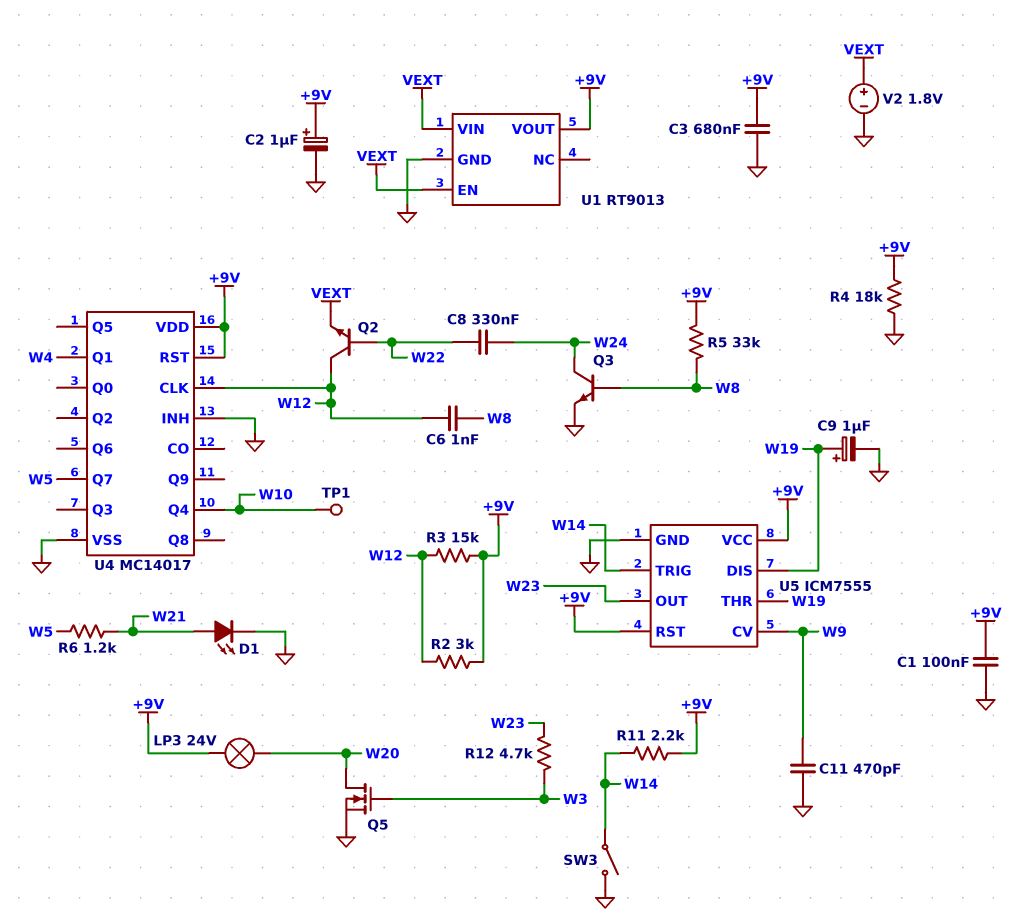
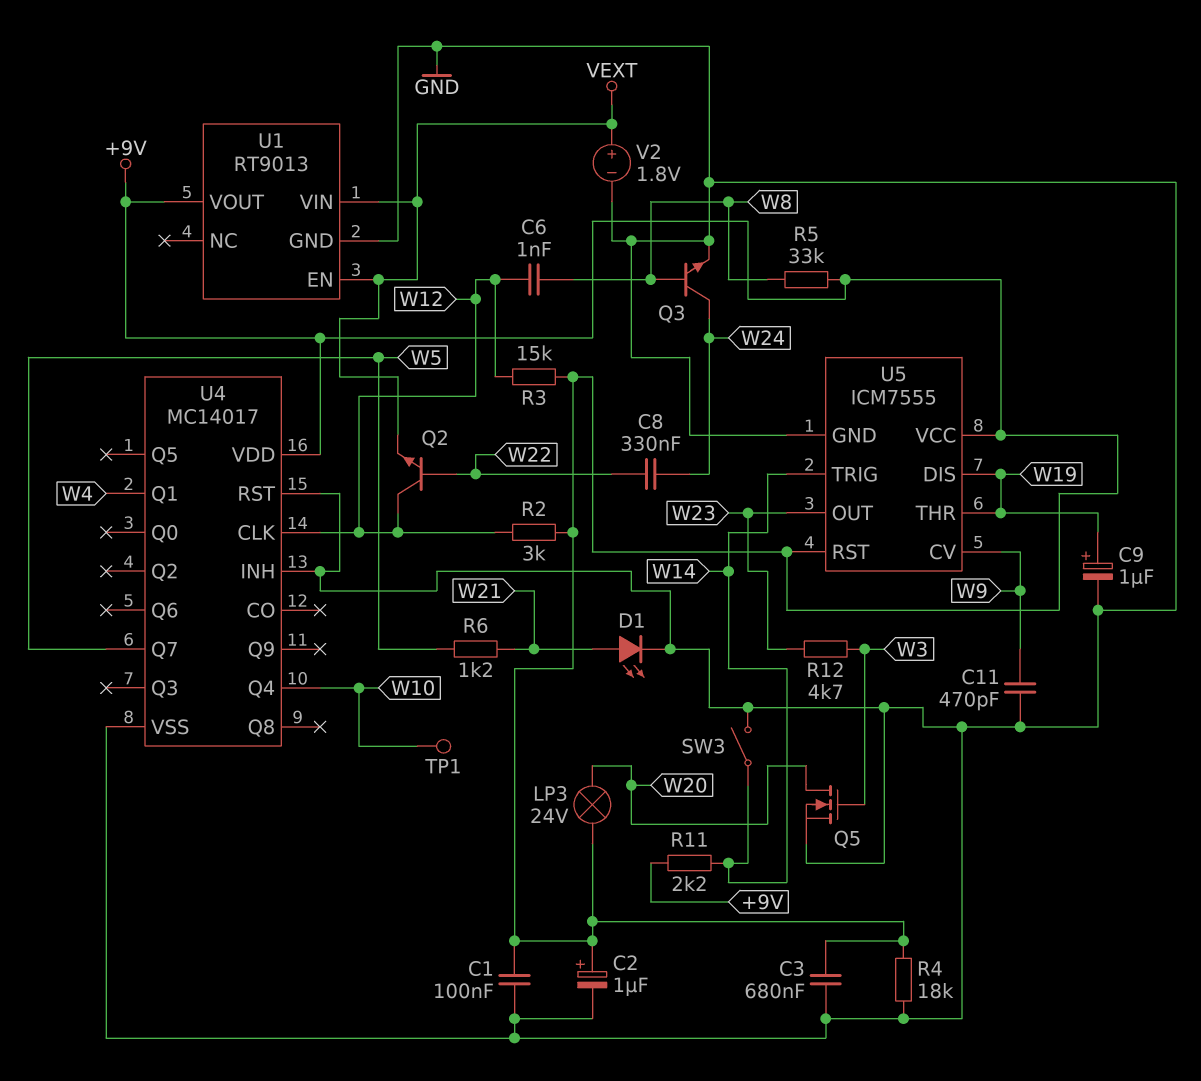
U4 pin RST: +9V -> GND

